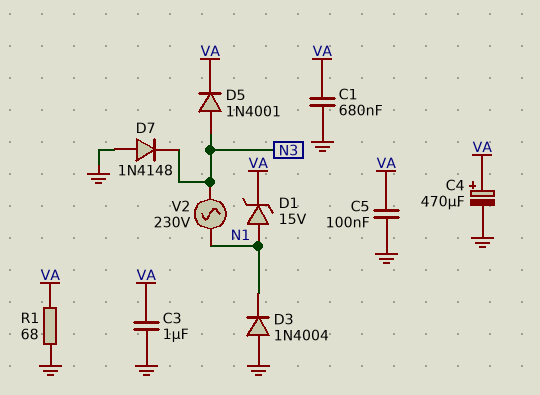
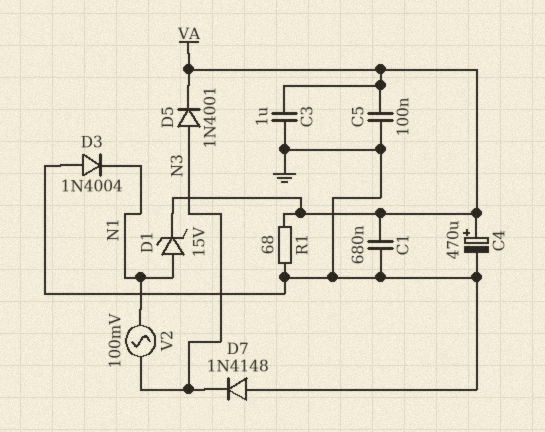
V2: AC 230V (N1, N3) -> AC 100mV (N1, N3)

